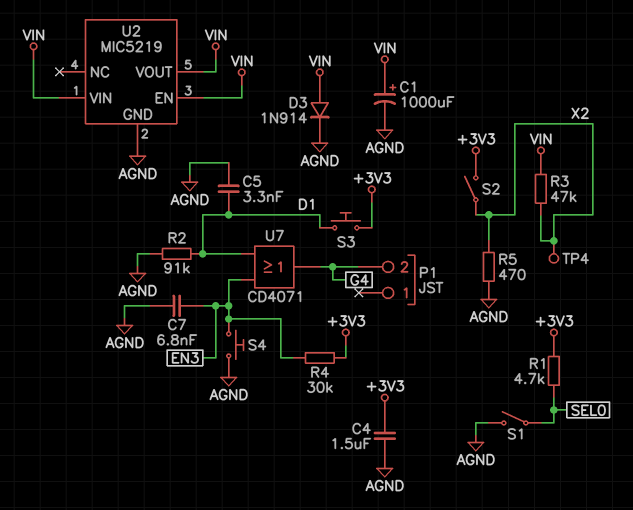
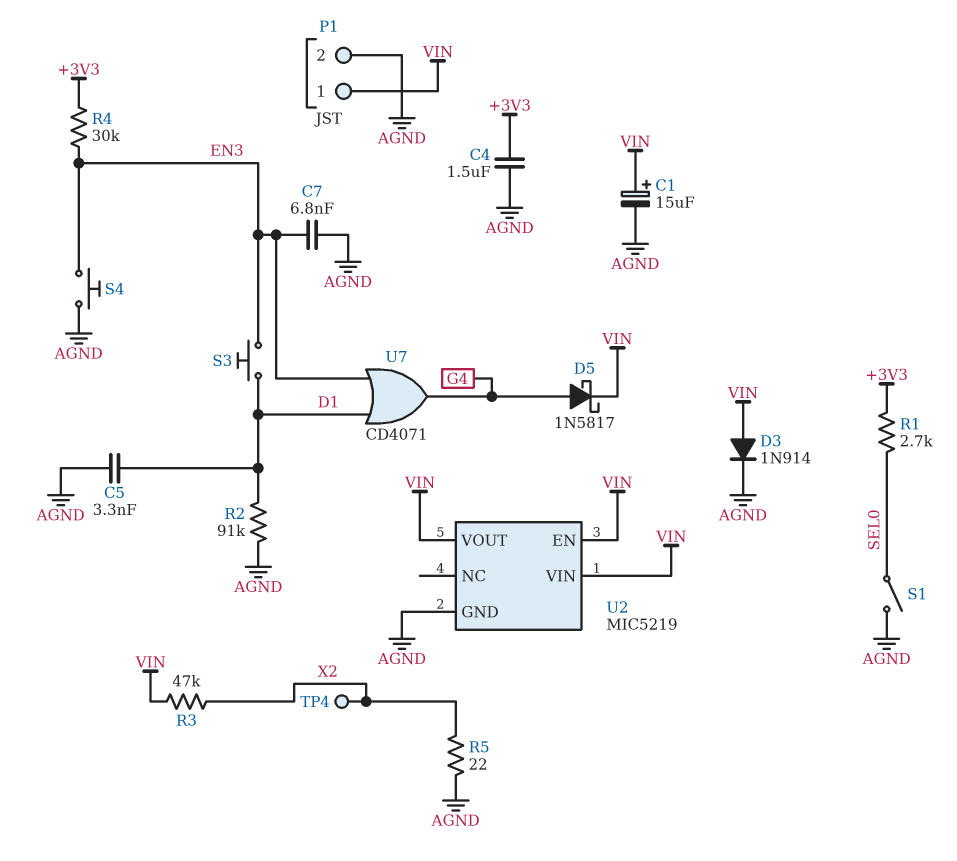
C1: 1000uF (plus VIN, minus AGND) -> 15uF (plus VIN, minus AGND)
D5: none -> schottky 1N5817 (A G4, K VIN)
P1 pin 1: none -> VIN
P1 pin 2: G4 -> AGND
R1: 4.7k (+3V3, SEL0) -> 2.7k (+3V3, SEL0)
R5: 470 (AGND, X2) -> 22 (AGND, X2)
S2: switch (+3V3, X2) -> none
S3: button (+3V3, D1) -> button (D1, EN3)

